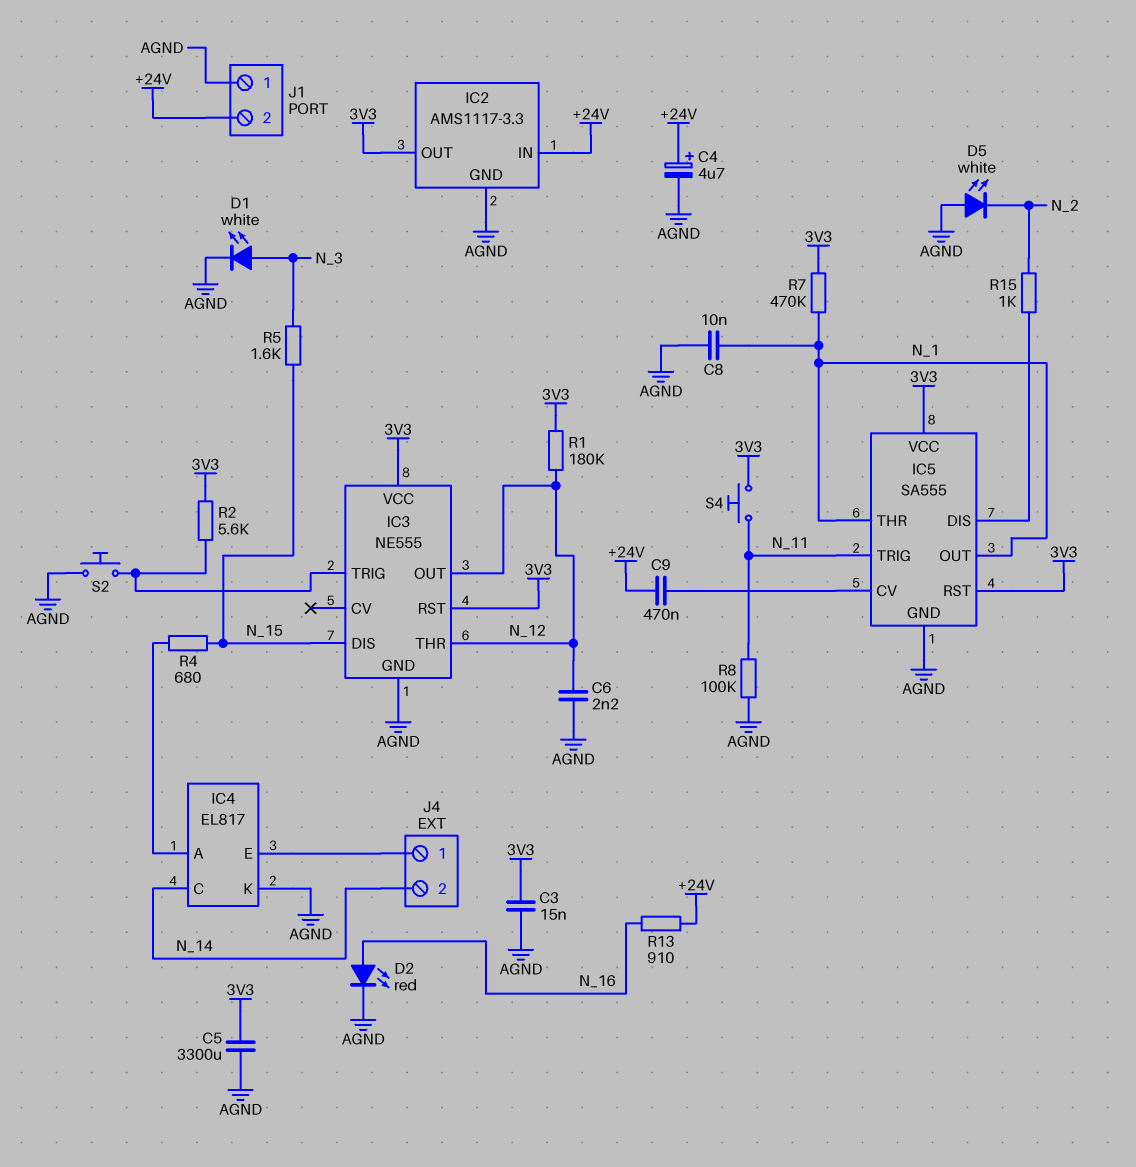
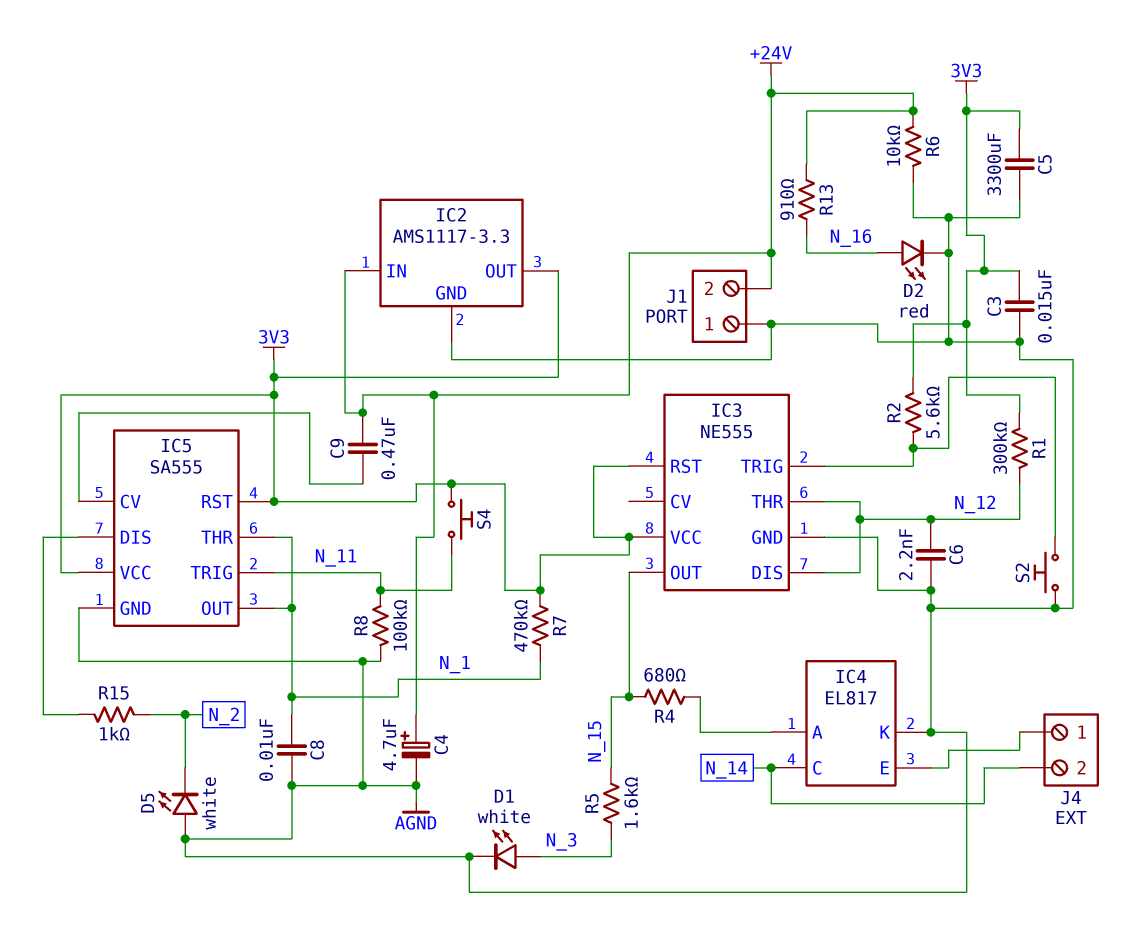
IC3 pin DIS: N_15 -> N_12
IC3 pin OUT: N_12 -> N_15
R1: 180k (3V3, N_12) -> 300k (3V3, N_12)
R6: none -> 10k (+24V, AGND)

